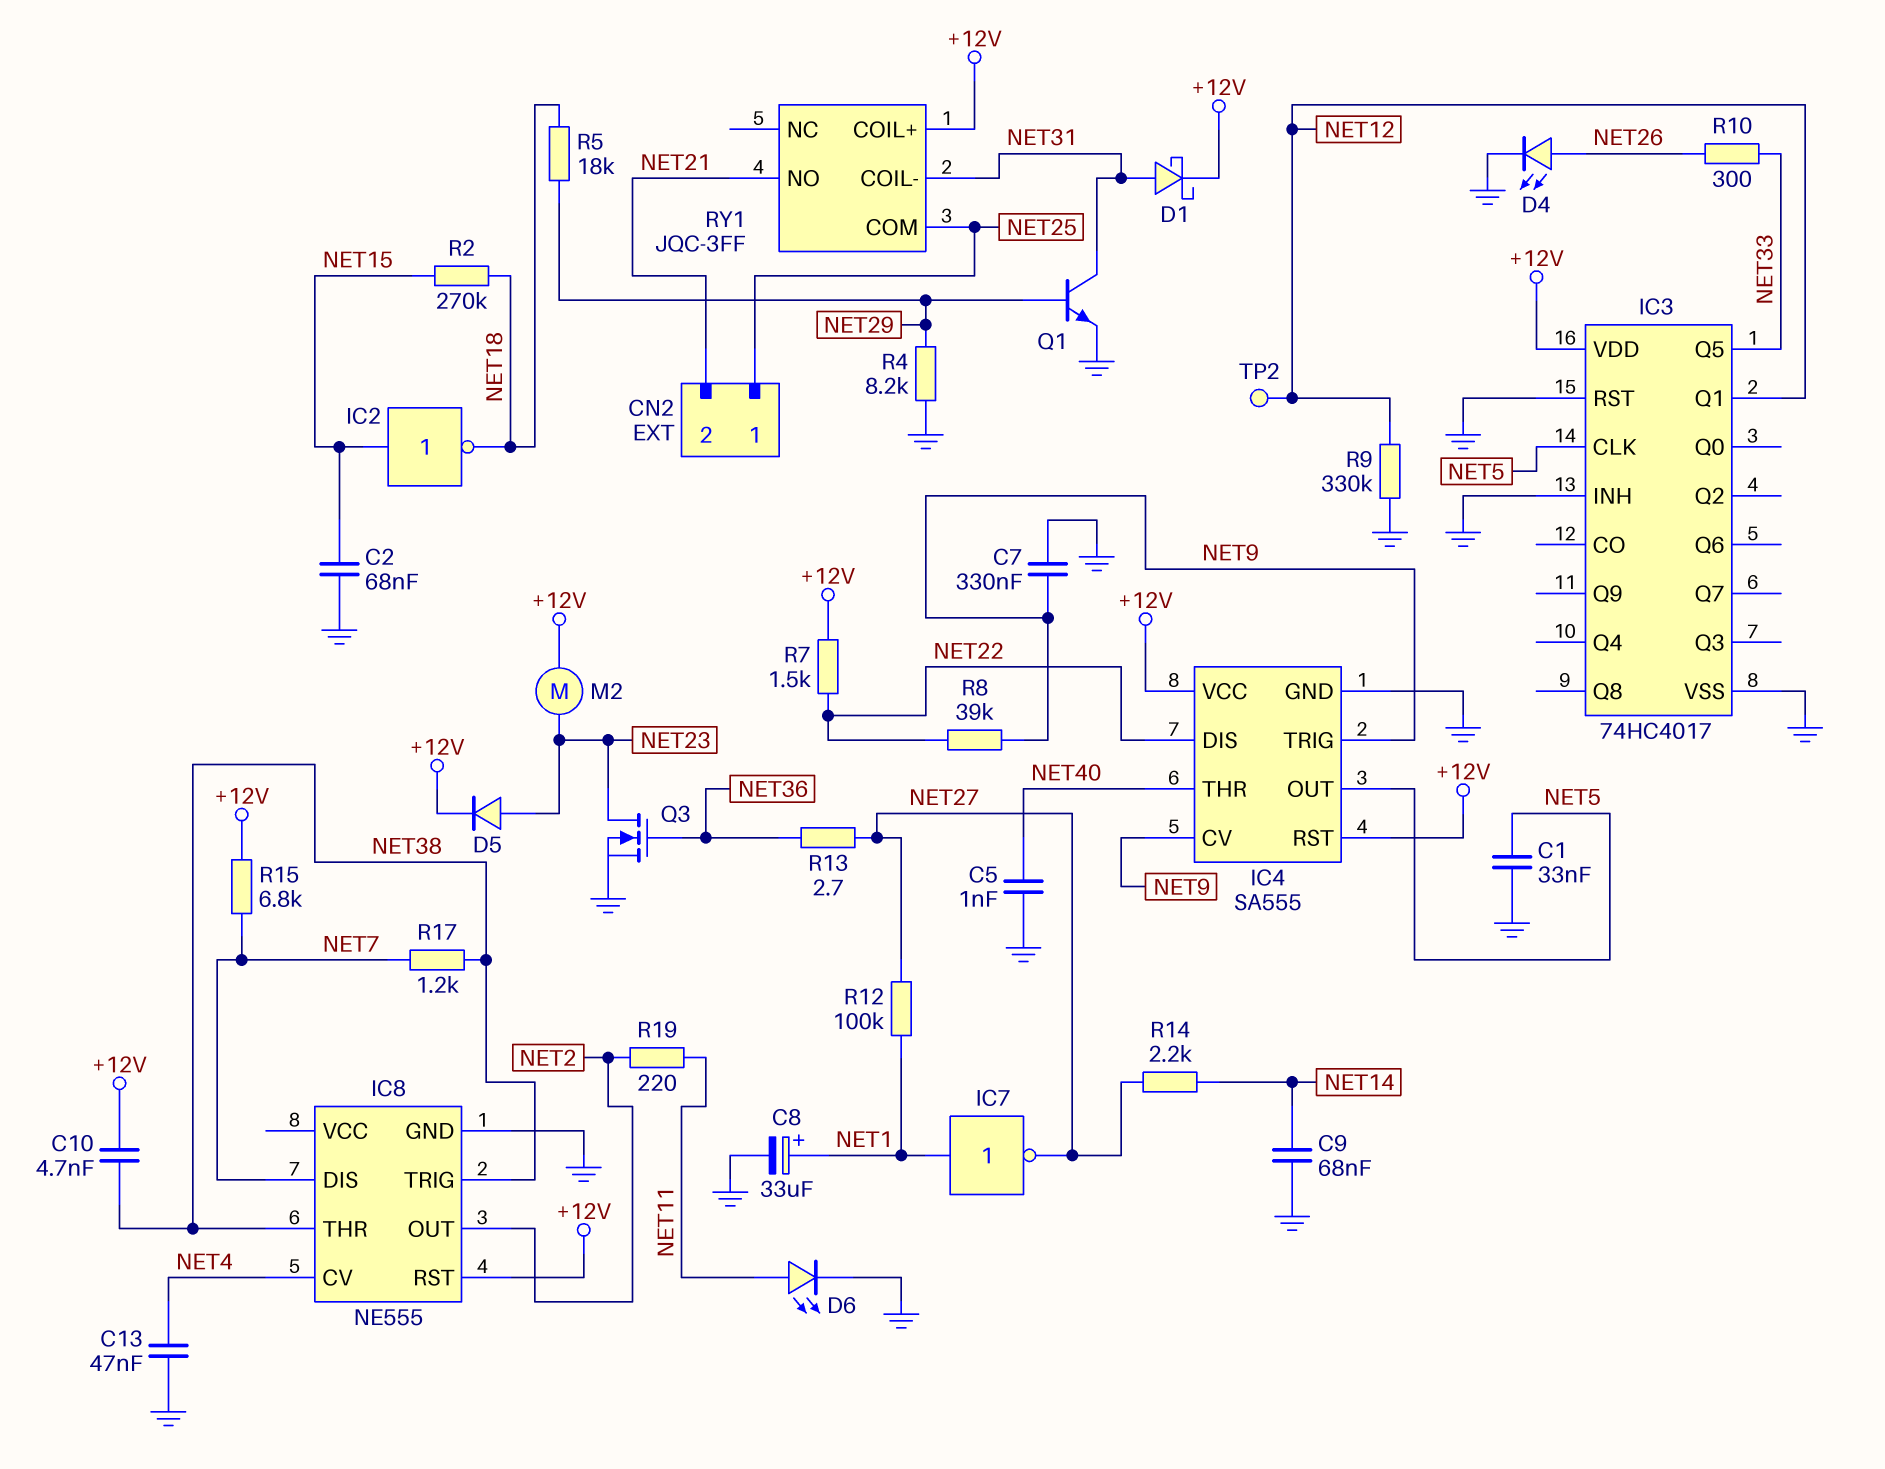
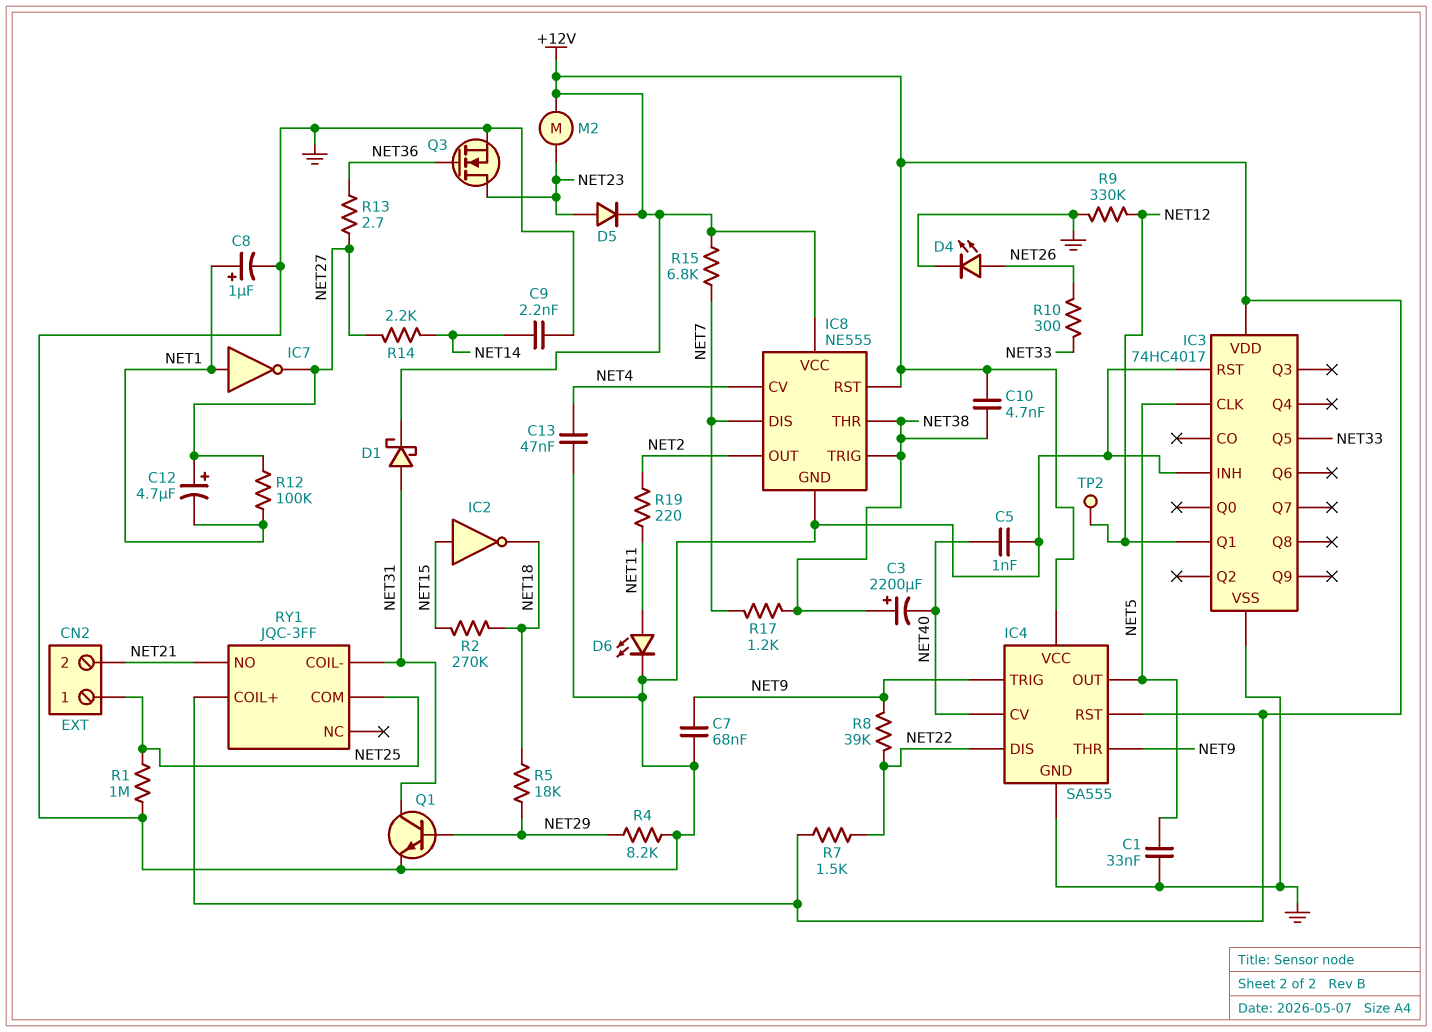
C2: 68nF (GND, NET15) -> none
C3: none -> 2200uF (plus NET38, minus NET40)
C7: 330nF (GND, NET9) -> 68nF (GND, NET9)
C8: 33uF (plus NET1, minus GND) -> 1uF (plus NET1, minus GND)
C9: 68nF (GND, NET14) -> 2.2nF (GND, NET14)
C12: none -> 4.7uF (plus NET27, minus NET1)
IC4 pin CV: NET9 -> NET40
IC4 pin THR: NET40 -> NET9
IC8 pin VCC: none -> +12V
R1: none -> 1M (GND, NET25)

